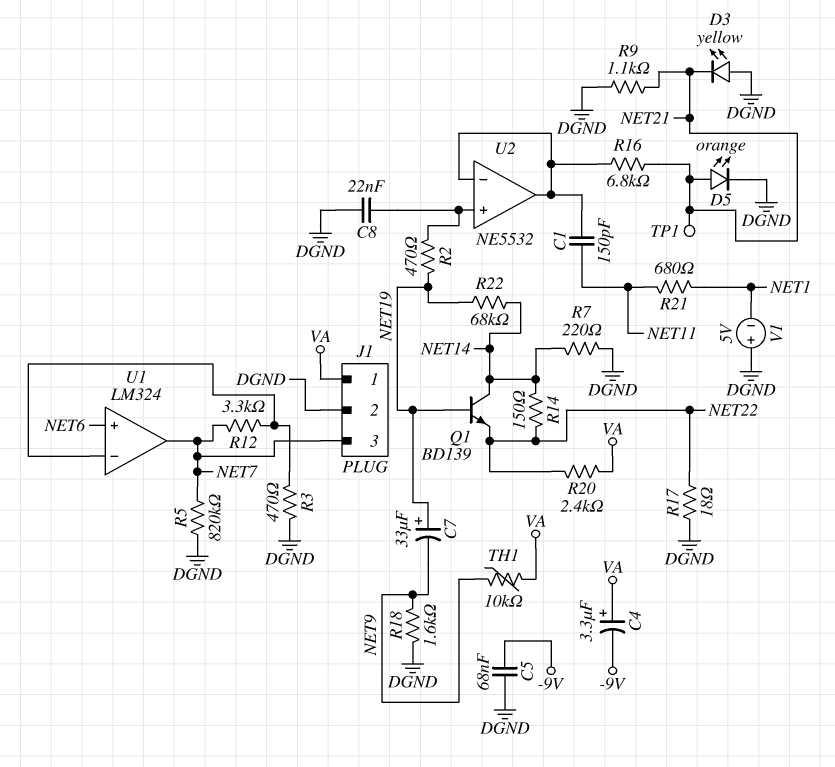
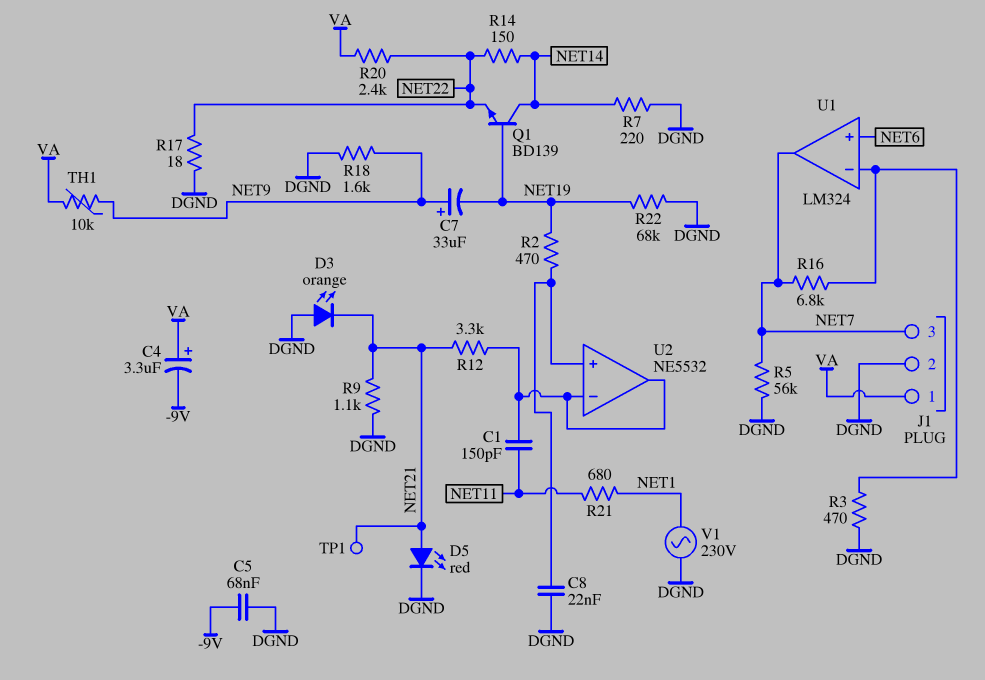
C7: 33uF (plus NET19, minus NET9) -> 33uF (plus NET9, minus NET19)
D3: LED yellow (A DGND, K NET21) -> LED orange (A DGND, K NET21)
D5: LED orange (A NET21, K DGND) -> LED red (A NET21, K DGND)
R5: 820k (DGND, NET7) -> 56k (DGND, NET7)
R12: 3.3k (NET7, U1/in-) -> 3.3k (NET21, U2/in-)
R16: 6.8k (NET21, U2/in-) -> 6.8k (NET7, U1/in-)
R22: 68k (NET14, NET19) -> 68k (DGND, NET19)
V1: 5V (plus DGND, minus NET1) -> AC 230V (DGND, NET1)

